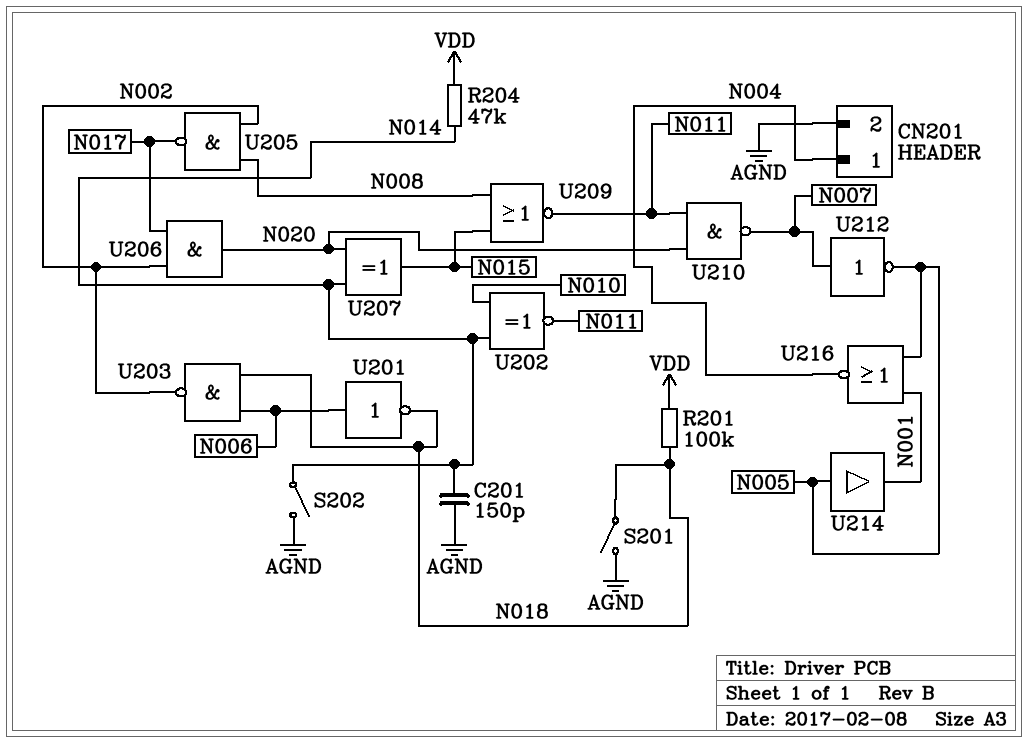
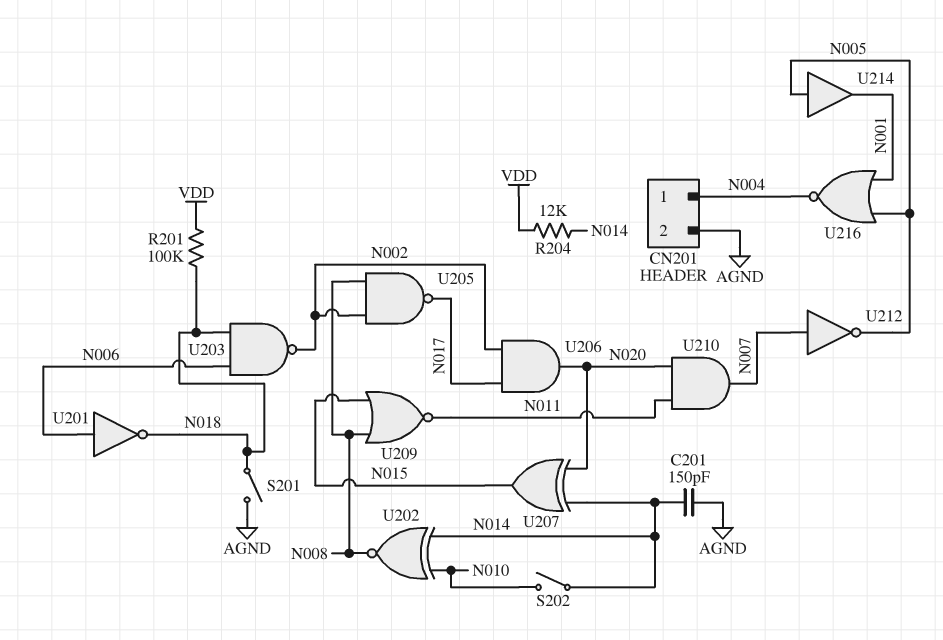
R204: 47k (N014, VDD) -> 12k (N014, VDD)
S202: switch (AGND, N014) -> switch (N010, N014)
U202: XNOR (in N010, in N014, out N011) -> XNOR (in N010, in N014, out N008)
U210: NAND (in N011, in N020, out N007) -> AND (in N011, in N020, out N007)

